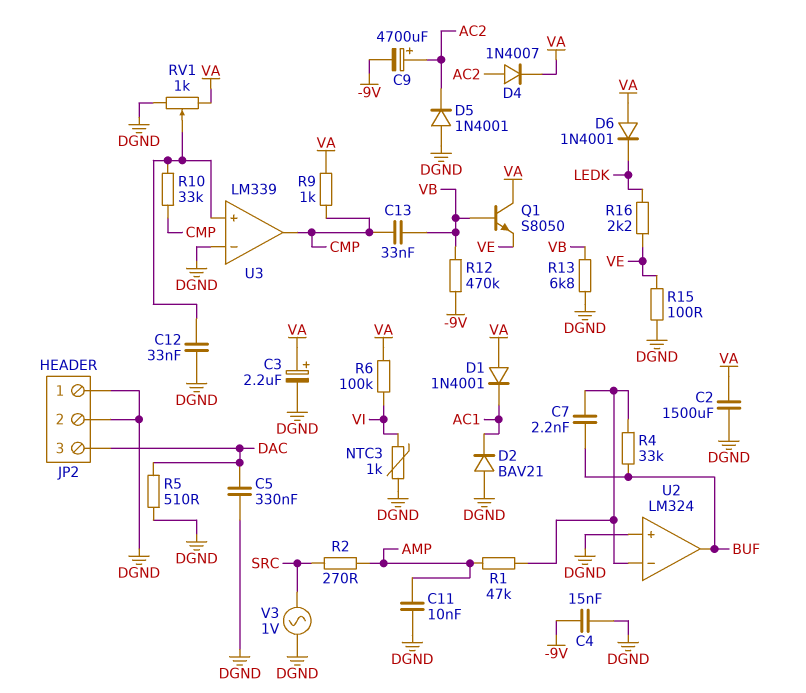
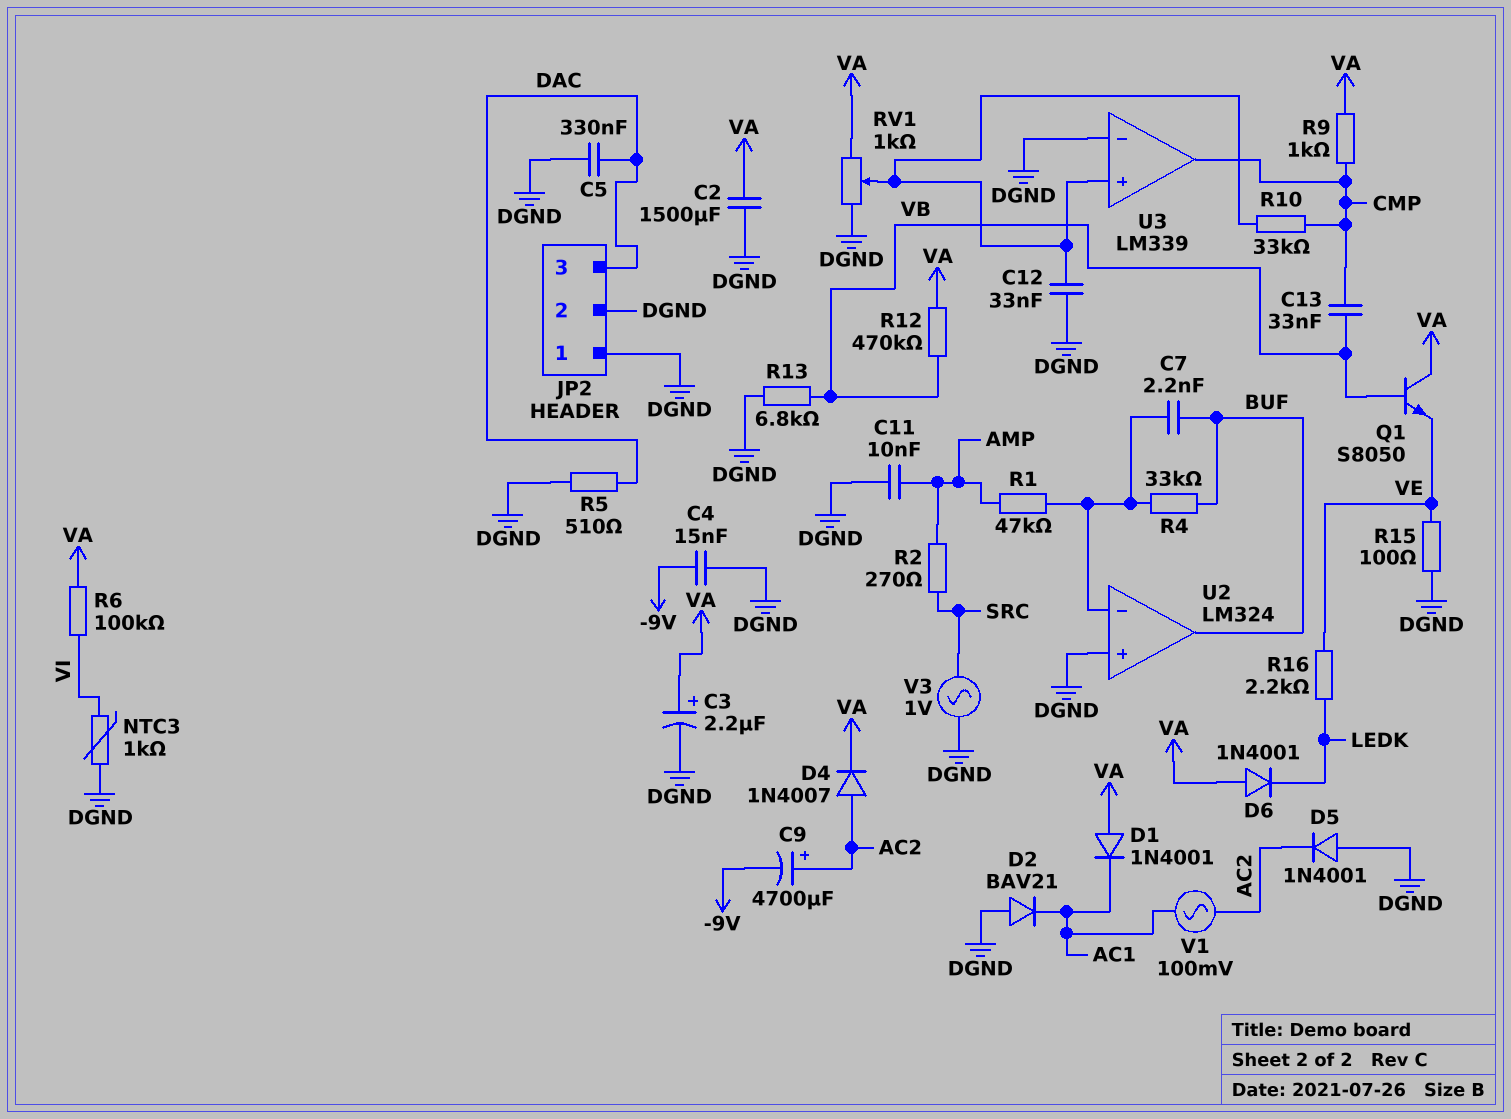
R12: 470k (-9V, VB) -> 470k (VA, VB)
V1: none -> AC 100mV (AC1, AC2)

